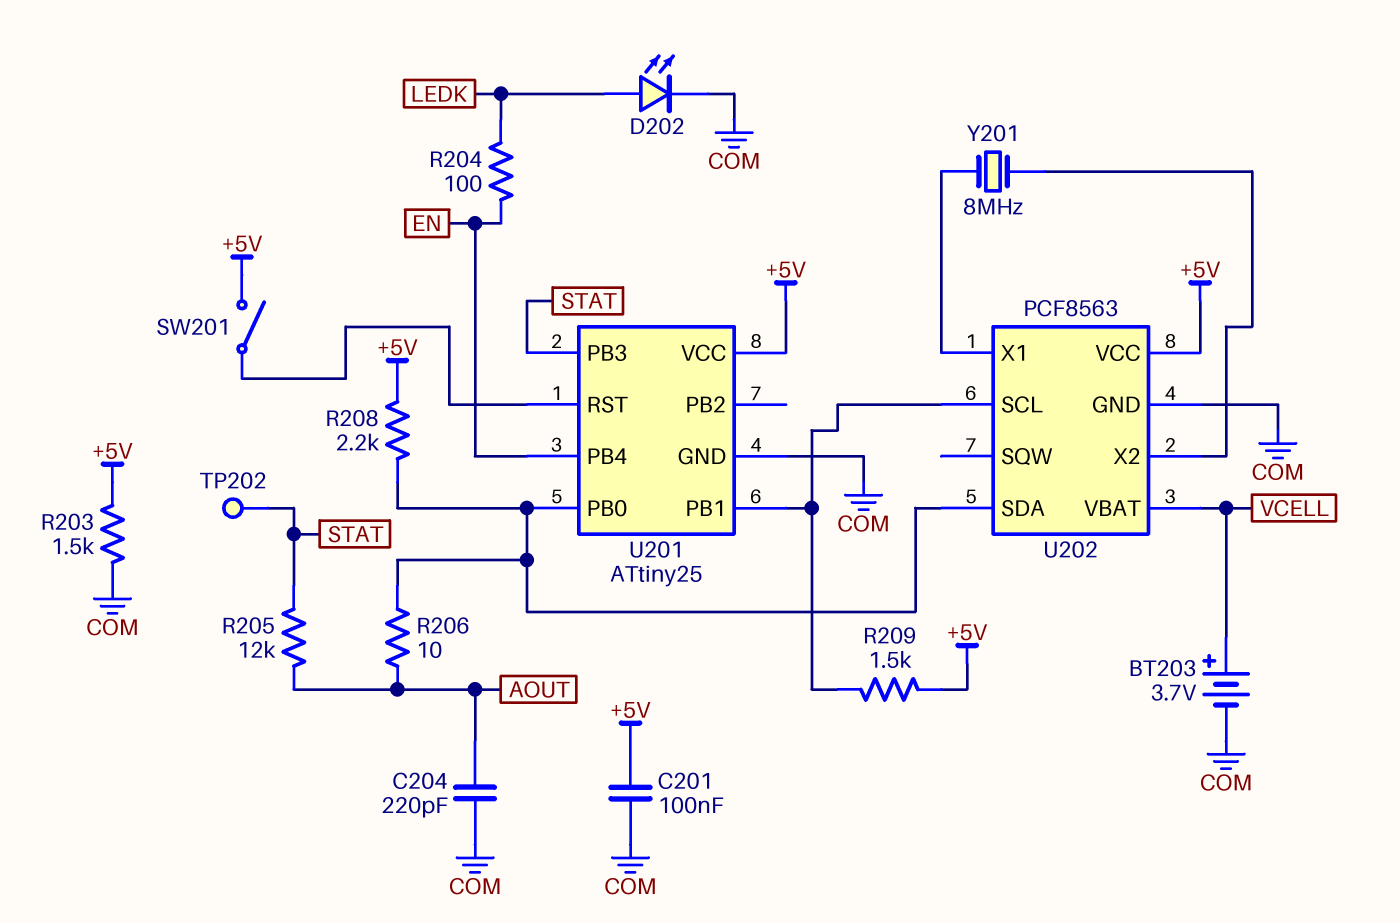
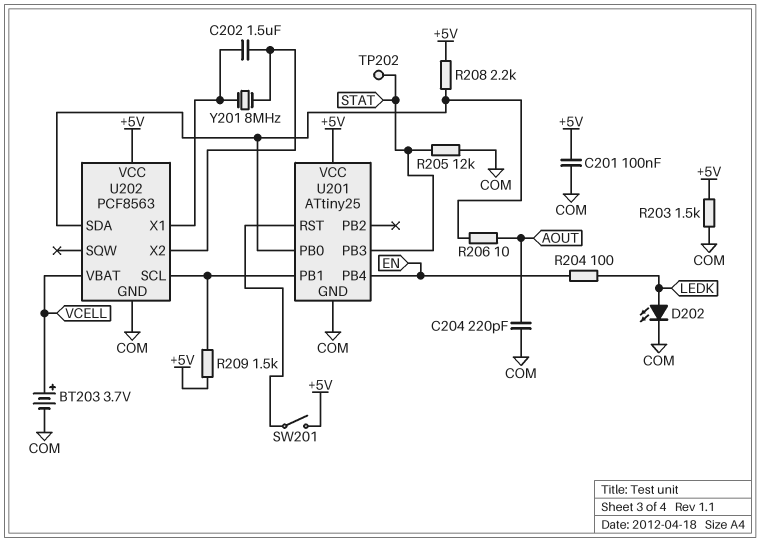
C202: none -> 1.5uF (U202/X1, U202/X2)
R205: 12k (AOUT, STAT) -> 12k (COM, STAT)

